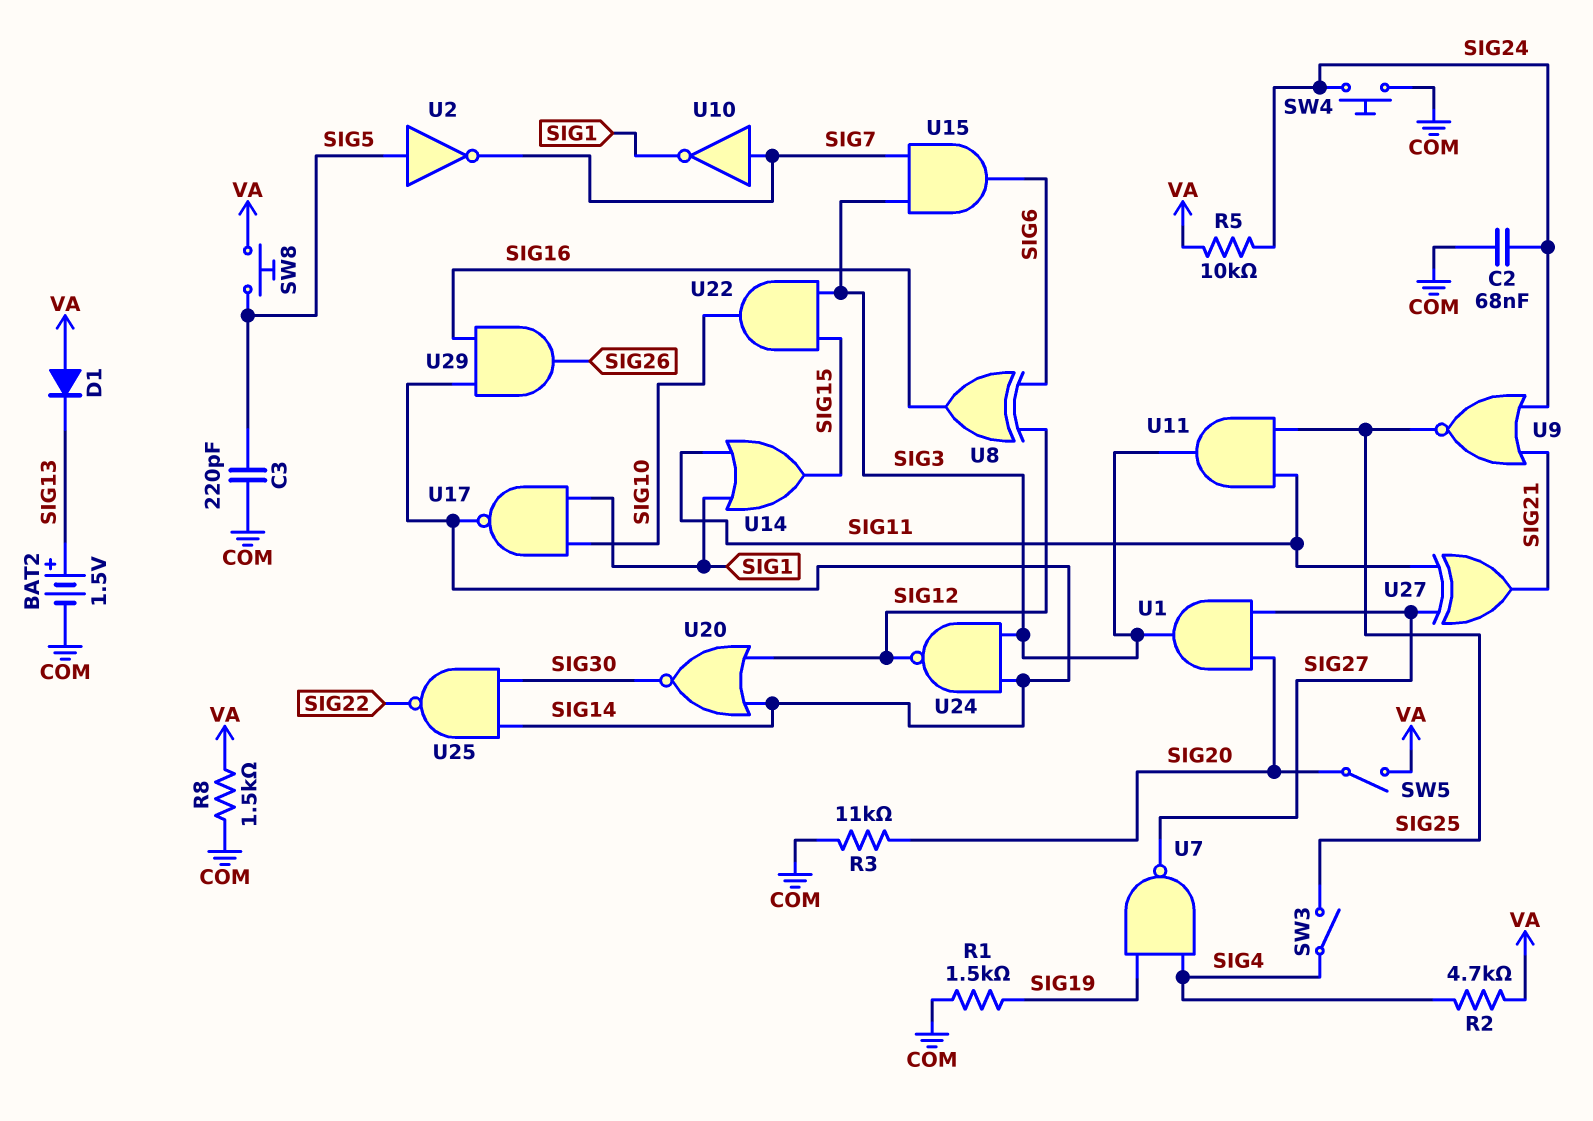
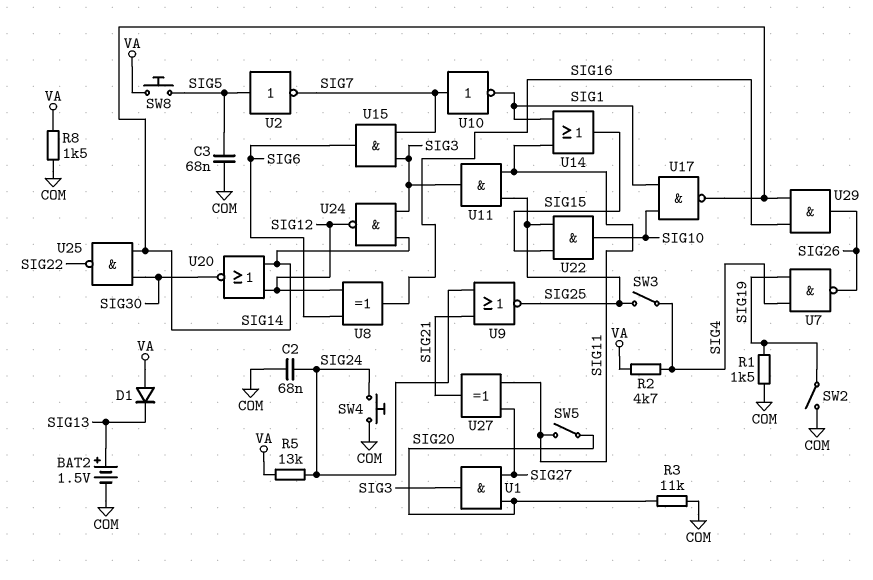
C3: 220pF (COM, SIG5) -> 68nF (COM, SIG5)
R5: 10k (SIG24, VA) -> 13k (SIG24, VA)
SW2: none -> switch (COM, SIG19)
SW5: switch (SIG20, VA) -> switch (SIG11, SIG20)
U7: NAND (in SIG4, in SIG19, out SIG27) -> NAND (in SIG4, in SIG19, out SIG26)
U22: AND (in SIG3, in SIG15, out SIG10) -> AND (in SIG15, in SIG25, out SIG10)

